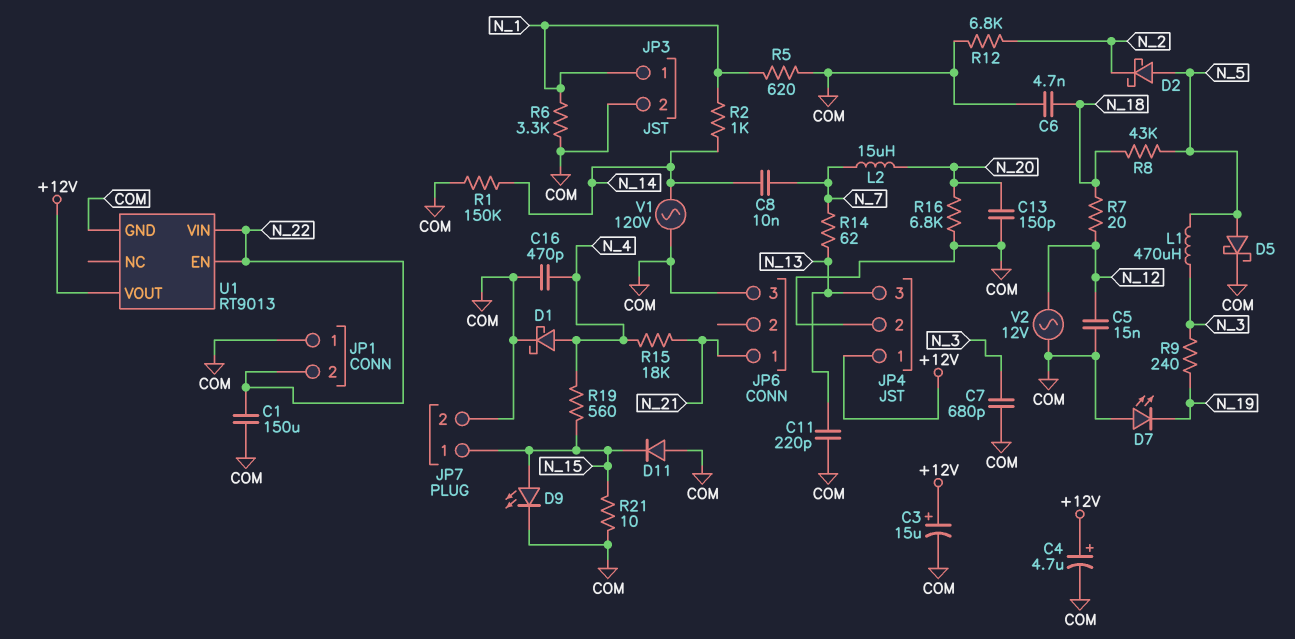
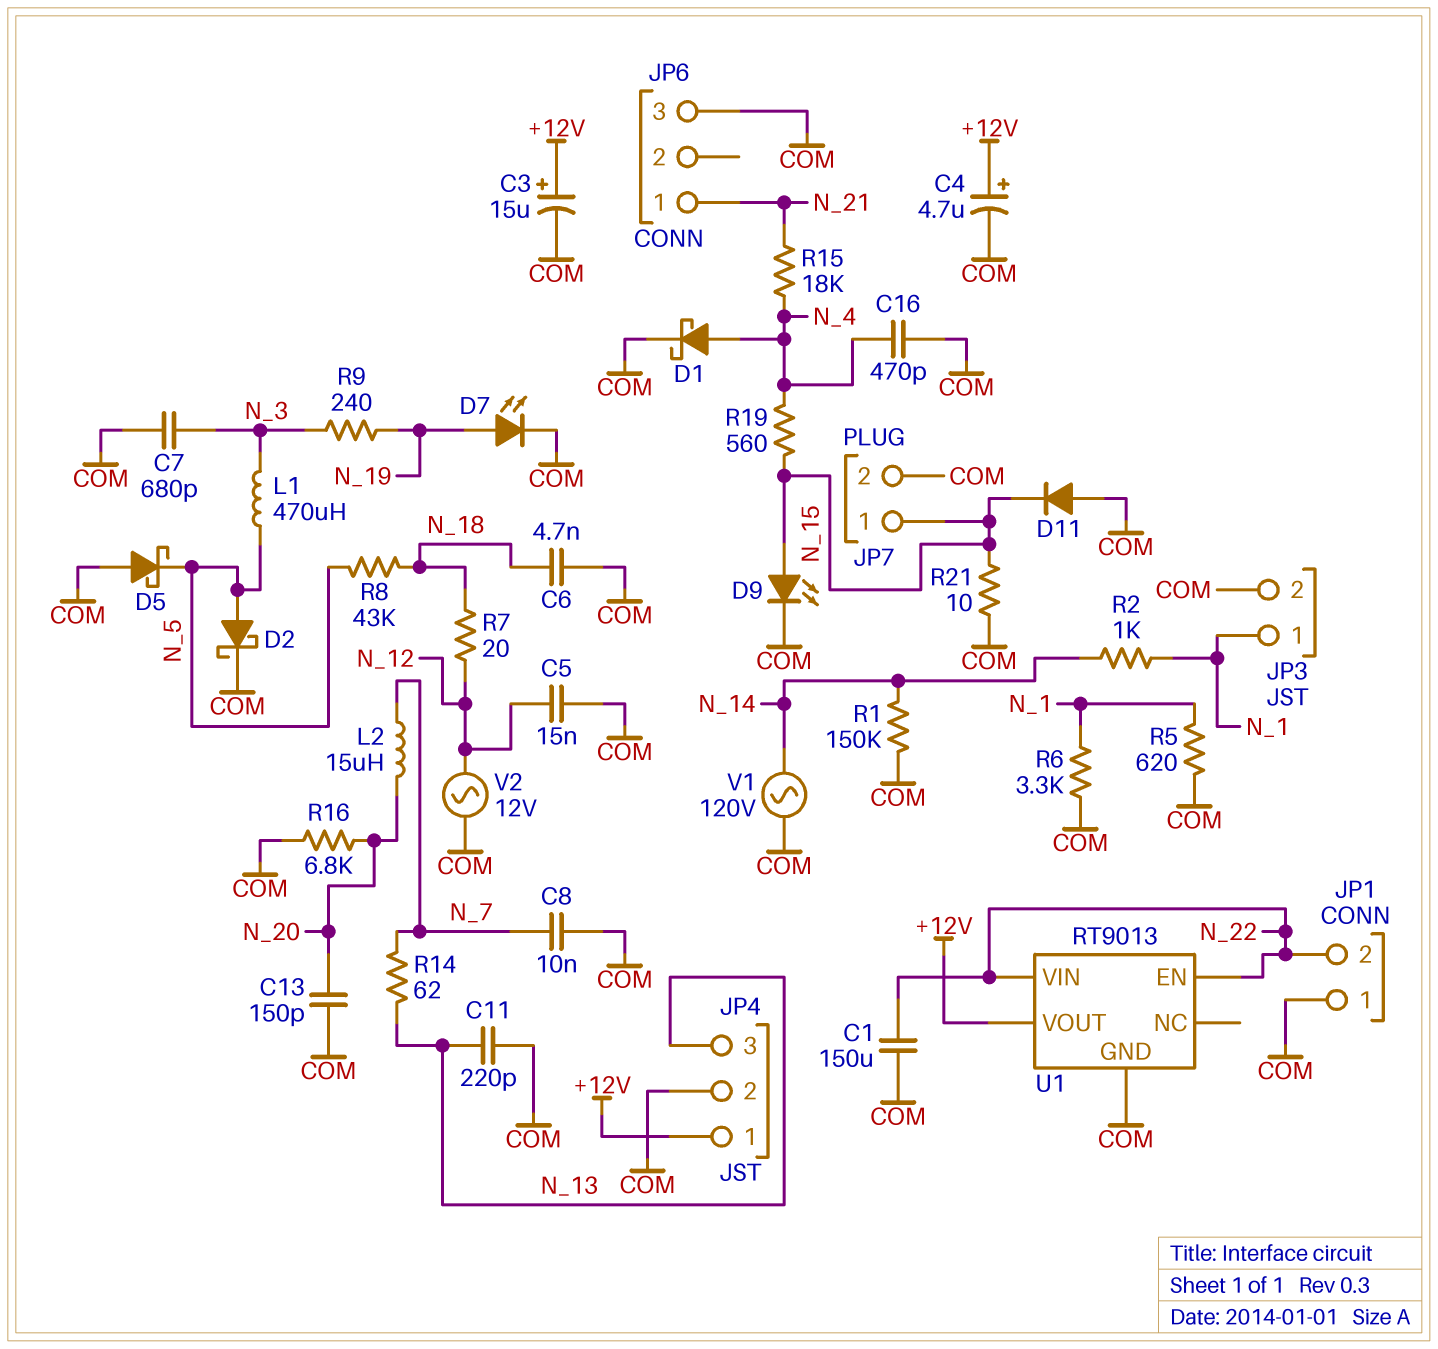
C8: 10nF (N_7, N_14) -> 10nF (COM, N_7)
D2: schottky (A N_5, K N_2) -> schottky (A N_5, K COM)
D5: schottky (A N_5, K COM) -> schottky (A COM, K N_5)
D7: LED (A COM, K N_19) -> LED (A N_19, K COM)
R12: 6.8k (COM, N_2) -> none

